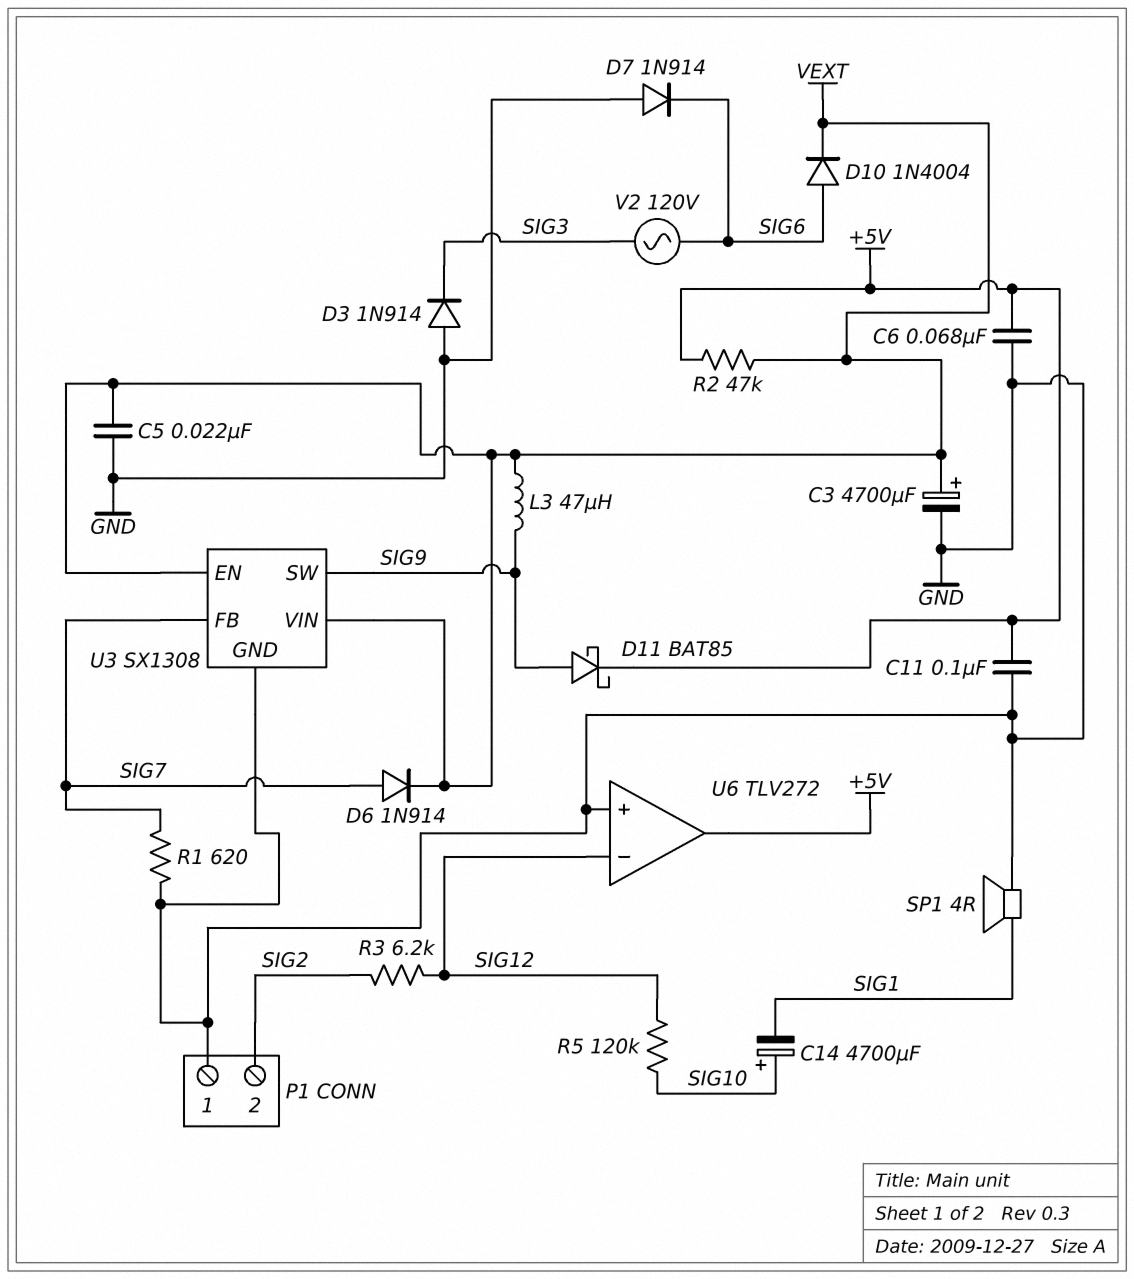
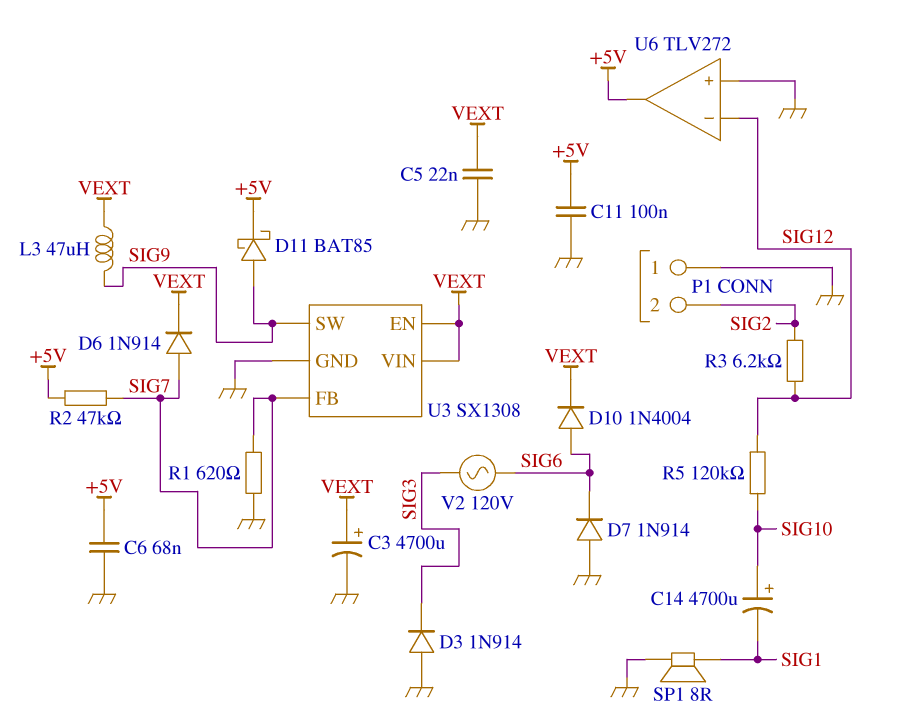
R2: 47k (+5V, VEXT) -> 47k (+5V, SIG7)
SP1: speaker 4R (GND, SIG1) -> speaker 8R (GND, SIG1)

